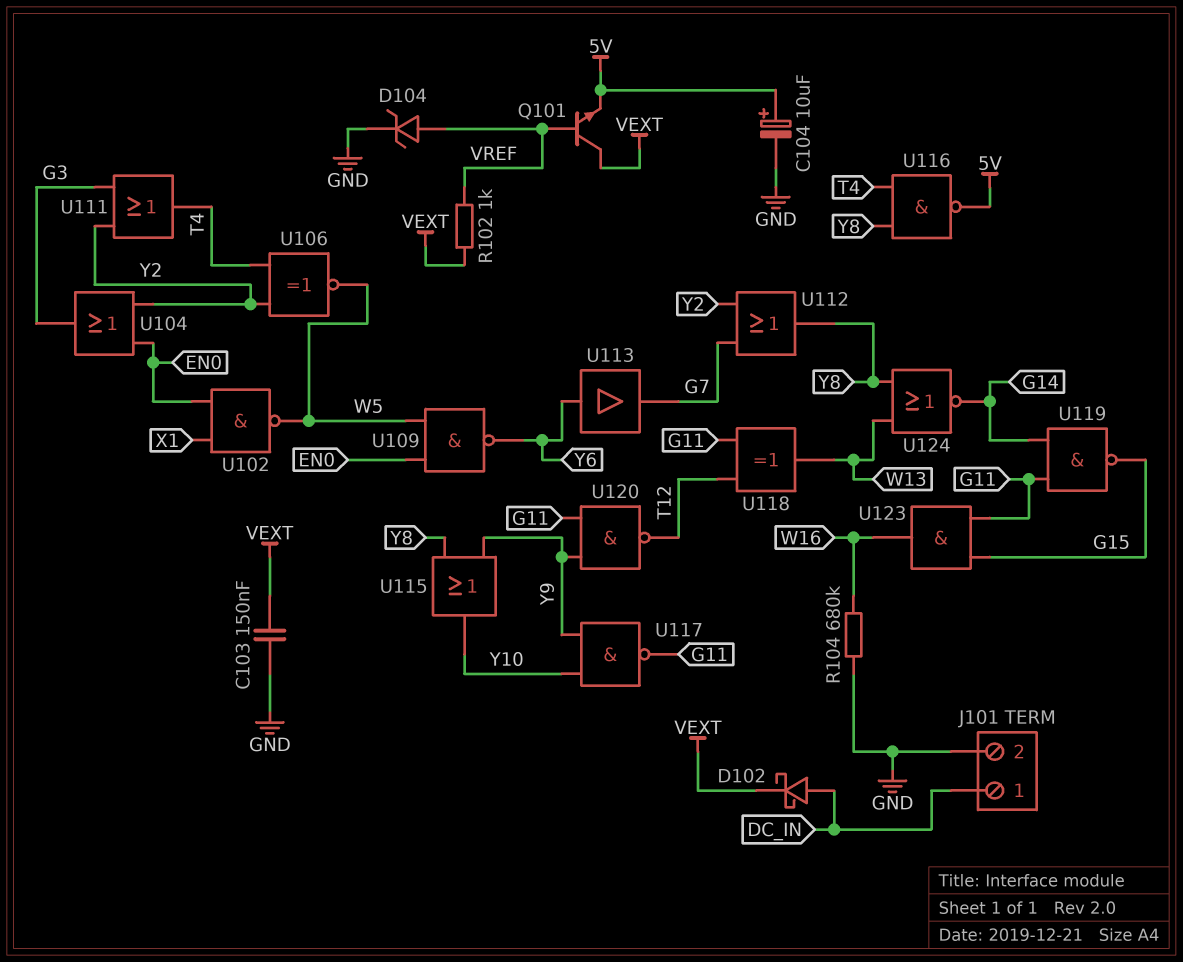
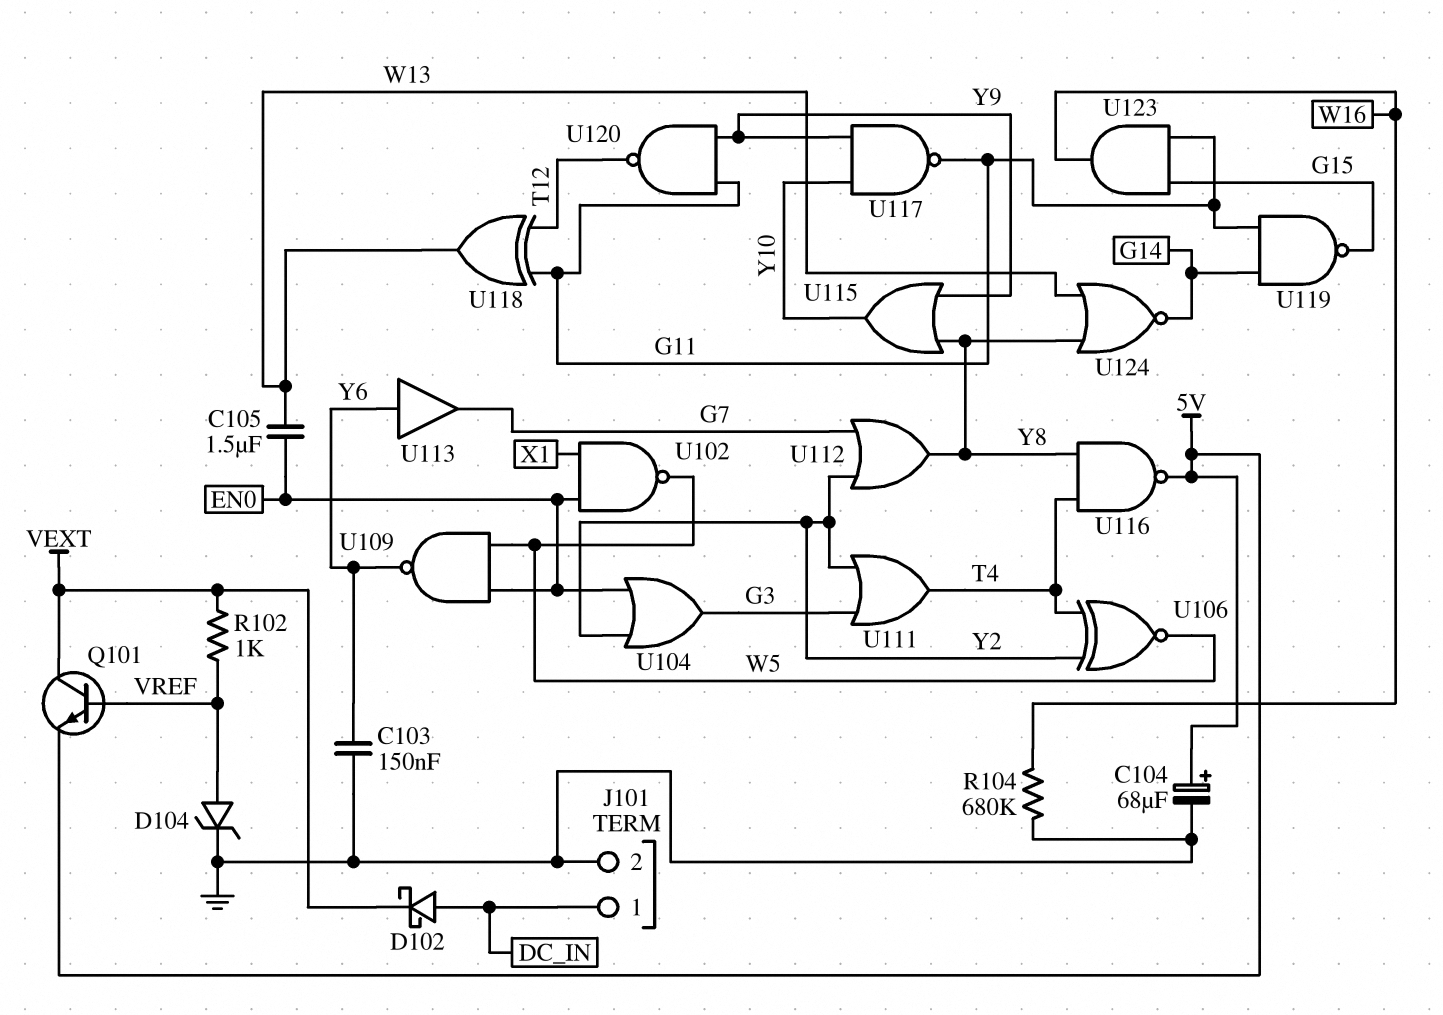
C103: 150nF (GND, VEXT) -> 150nF (GND, Y6)
C104: 10uF (plus 5V, minus GND) -> 68uF (plus 5V, minus GND)
C105: none -> 1.5uF (EN0, W13)

